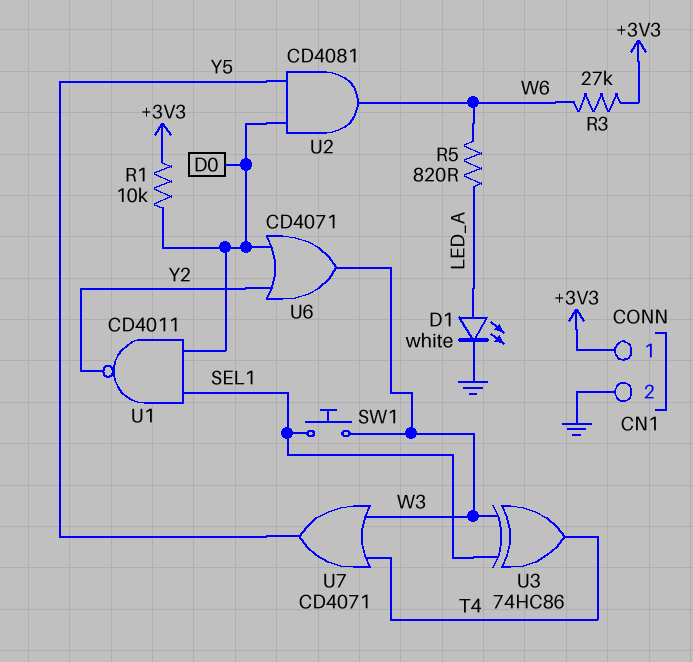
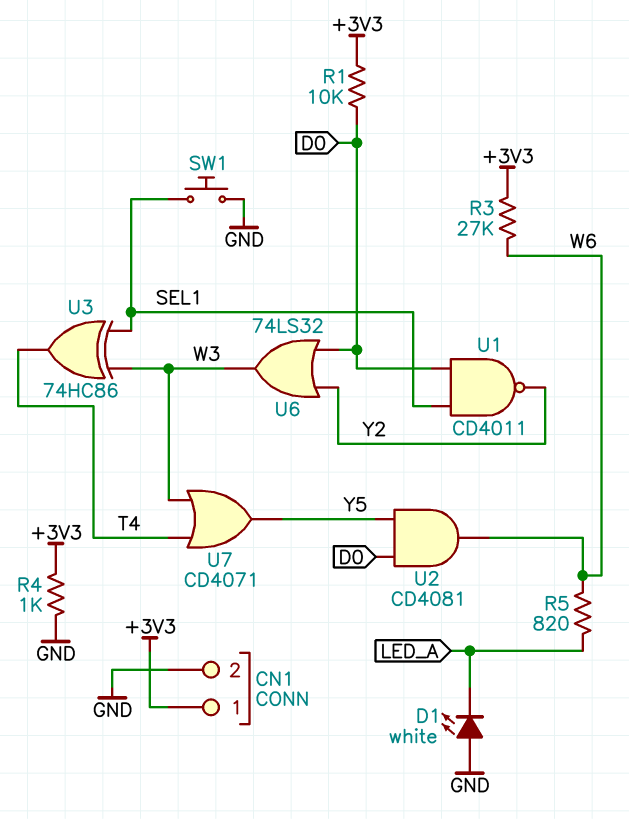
D1: LED white (A LED_A, K GND) -> LED white (A GND, K LED_A)
R4: none -> 1k (+3V3, GND)
SW1: button (SEL1, W3) -> button (GND, SEL1)
U6: OR CD4071 (in D0, in Y2, out W3) -> OR 74LS32 (in D0, in Y2, out W3)

